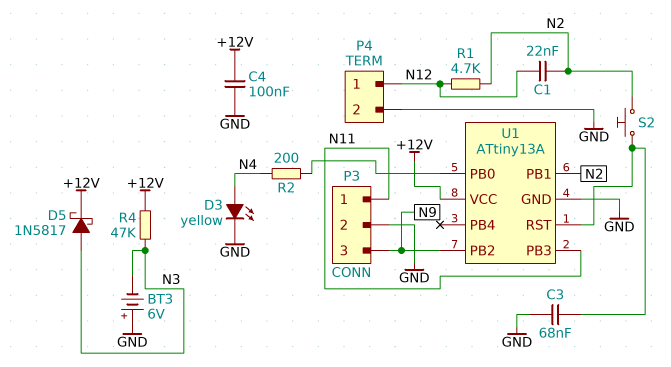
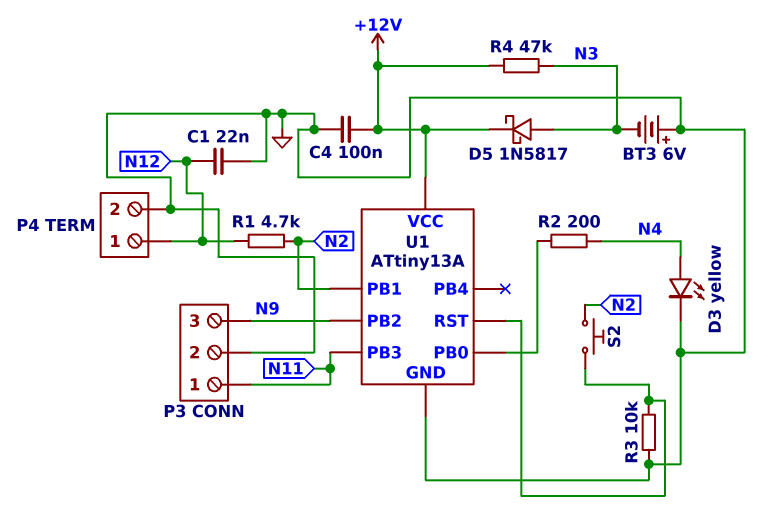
C1: 22nF (N2, N12) -> 22nF (GND, N12)
C3: 68nF (GND, U1/RST) -> none
R3: none -> 10k (GND, U1/RST)

